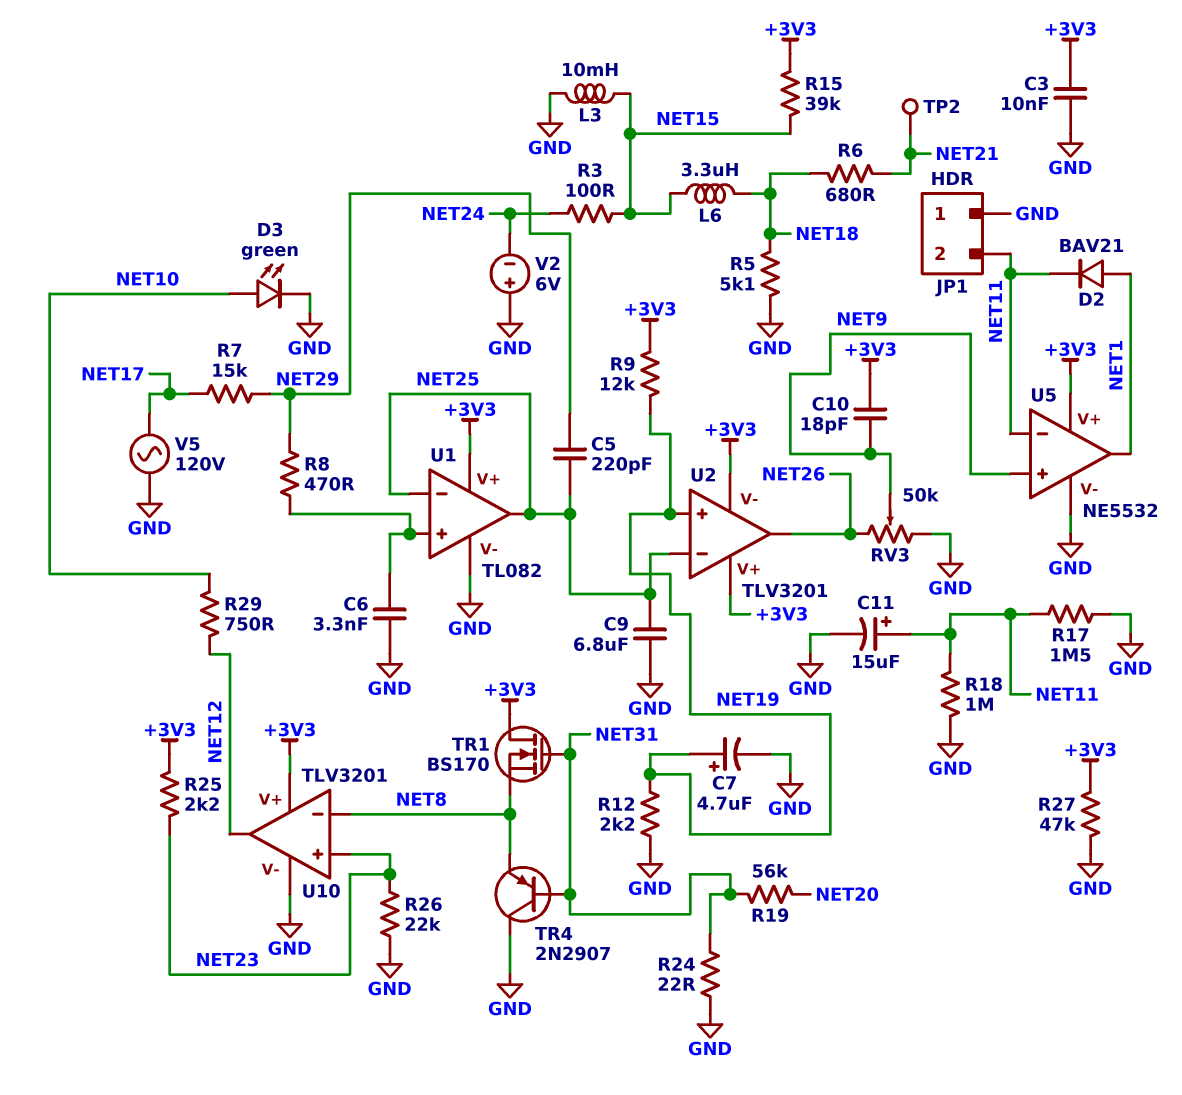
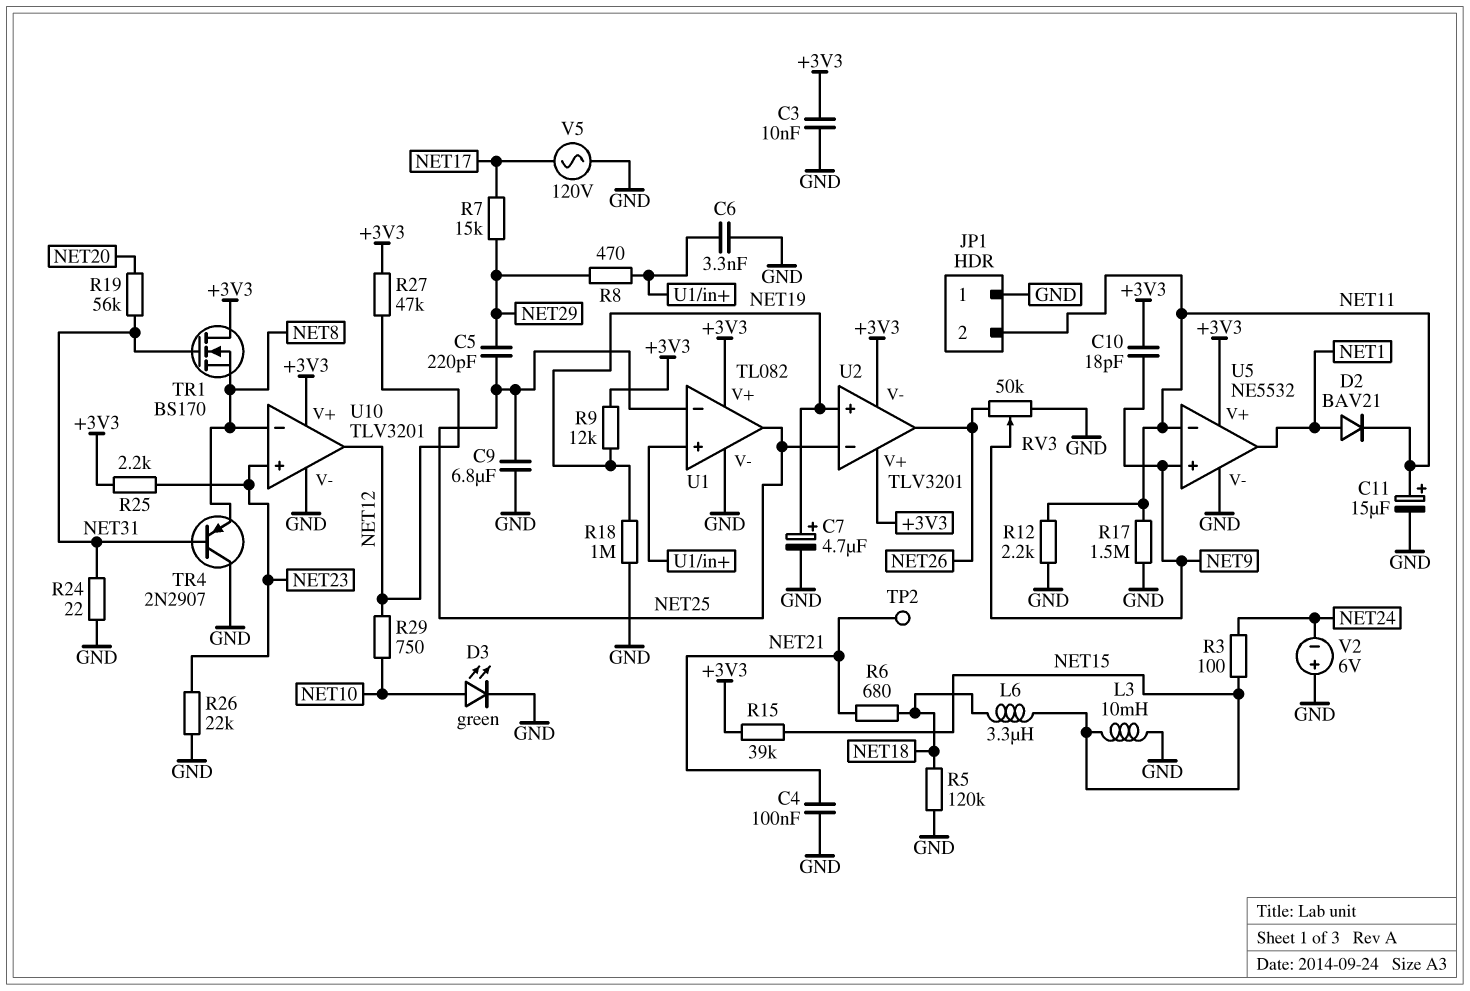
C4: none -> 100nF (GND, NET21)
R5: 5.1k (GND, NET18) -> 120k (GND, NET18)
R12: 2.2k (GND, NET19) -> 2.2k (GND, NET11)
R18: 1M (GND, NET11) -> 1M (GND, NET19)
R27: 47k (+3V3, GND) -> 47k (+3V3, NET12)

